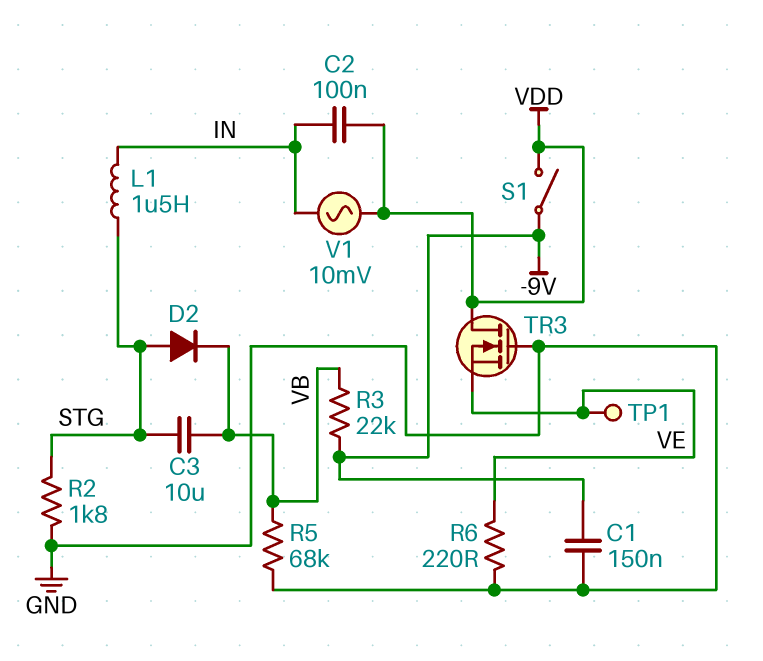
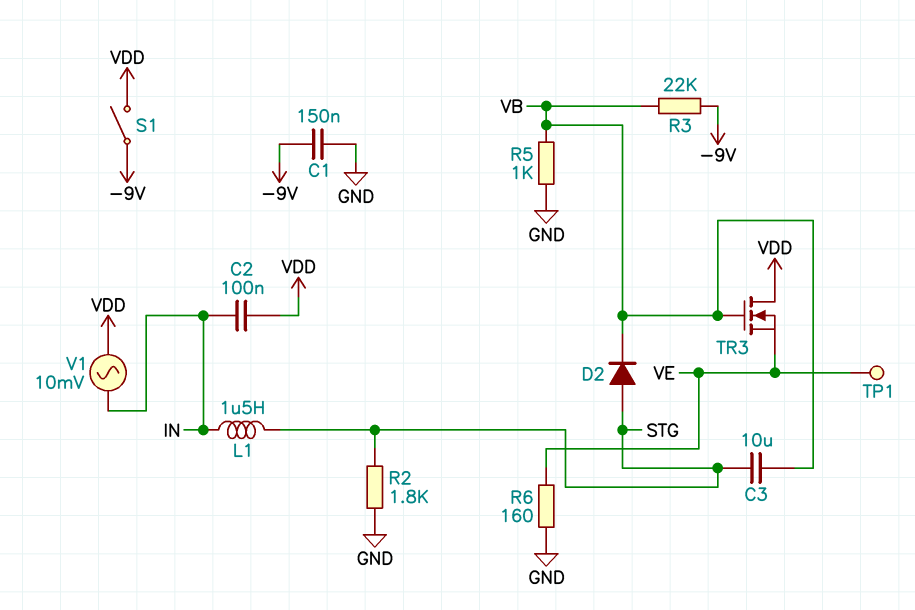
R5: 68k (GND, VB) -> 1k (GND, VB)
R6: 220 (GND, VE) -> 160 (GND, VE)
TR3: NMOS (G GND, D VDD, S VE) -> NMOS (G VB, D VDD, S VE)

